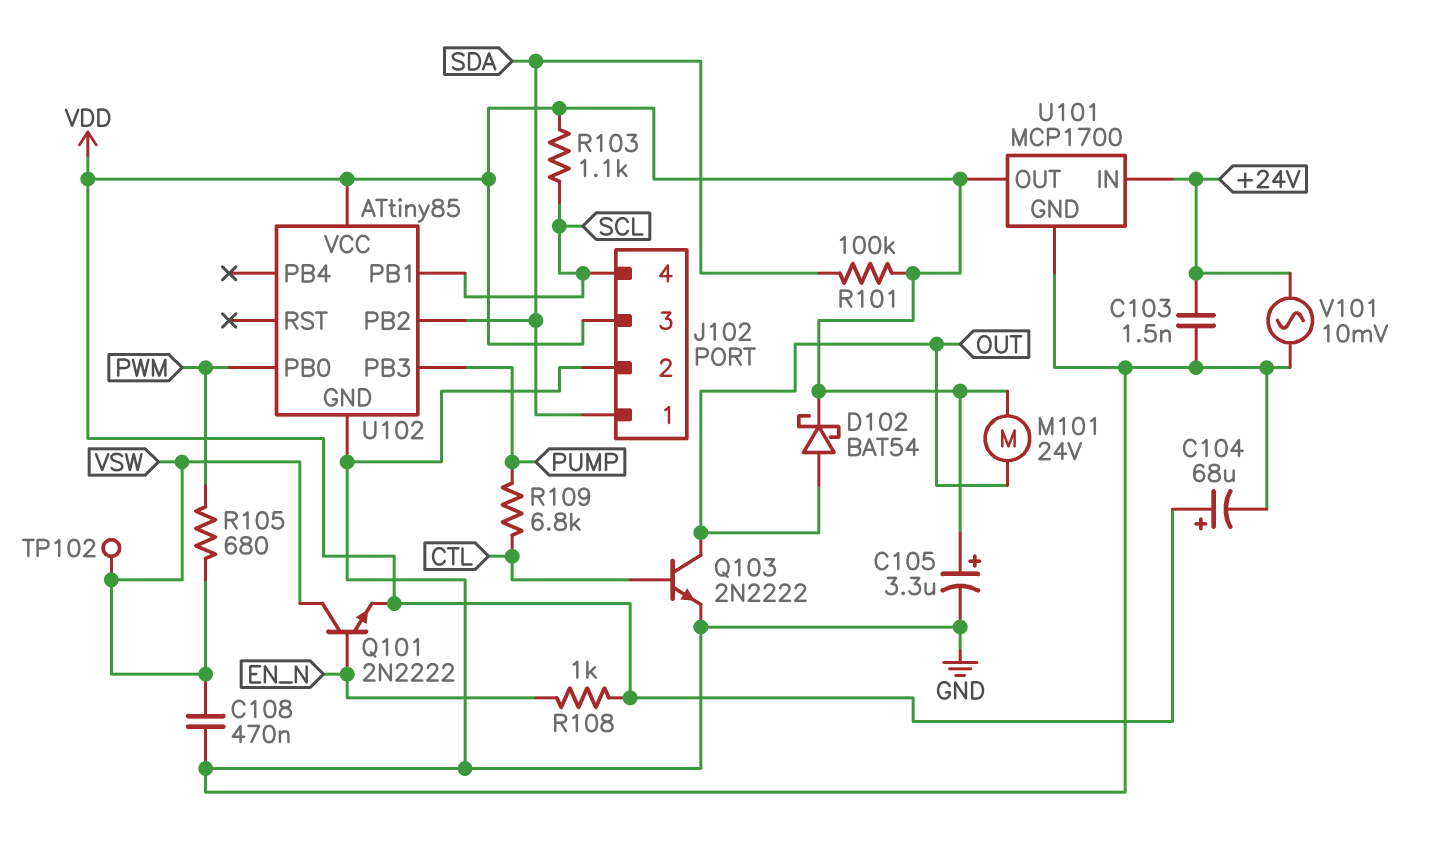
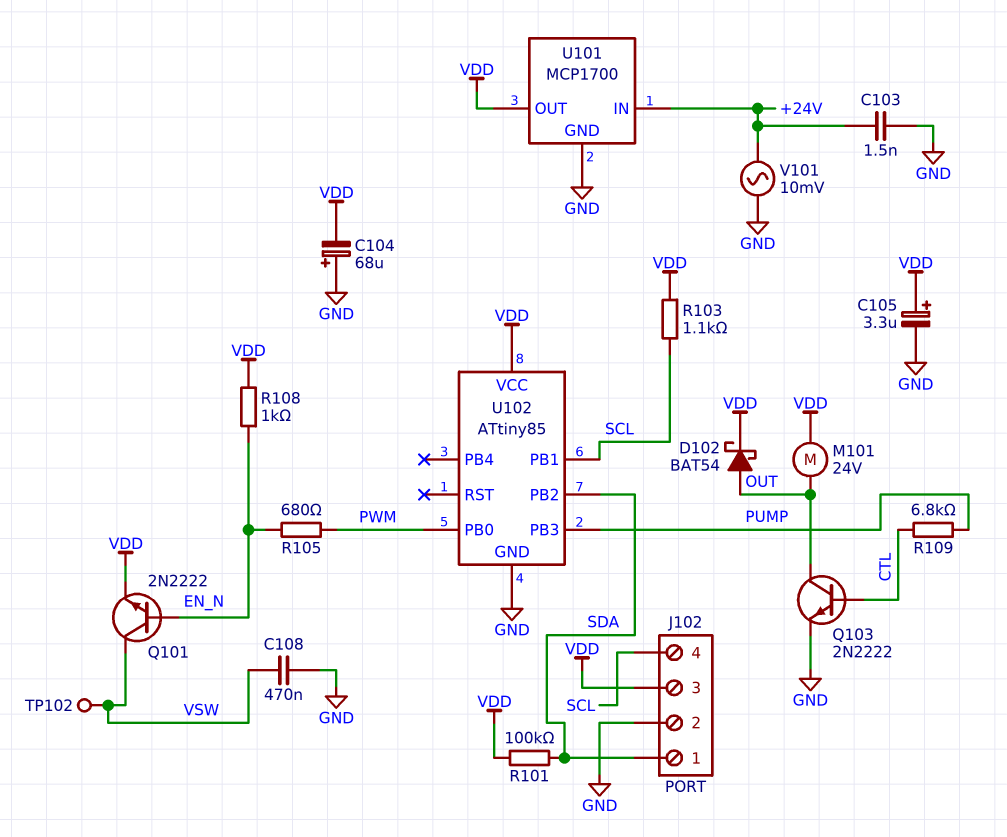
C104: 68uF (plus VDD, minus GND) -> 68uF (plus GND, minus VDD)
R105: 680 (PWM, VSW) -> 680 (EN_N, PWM)

